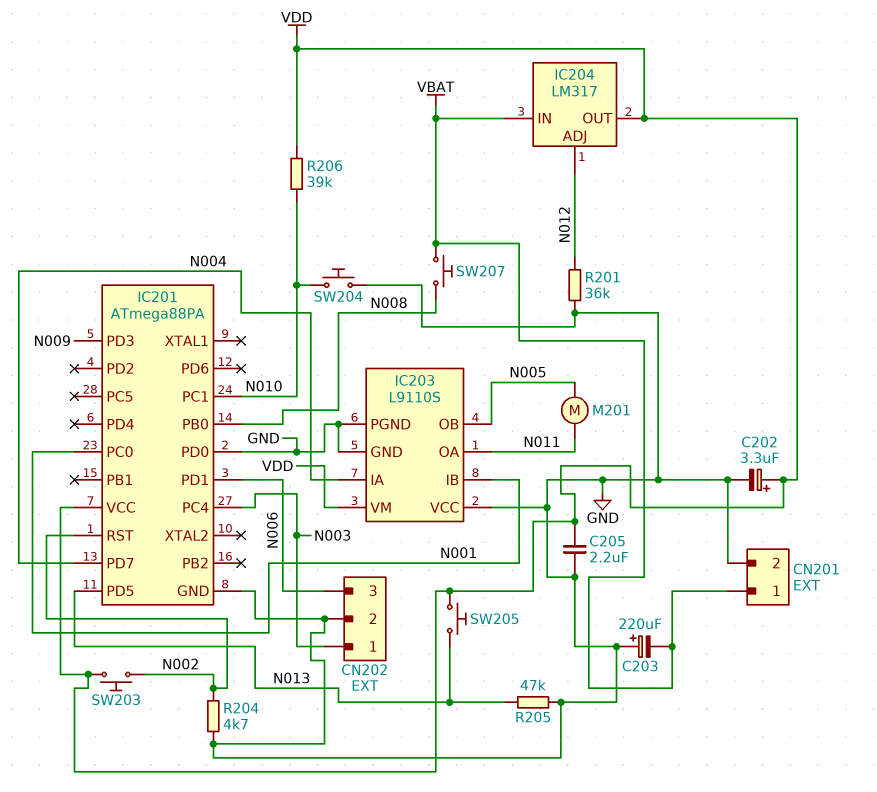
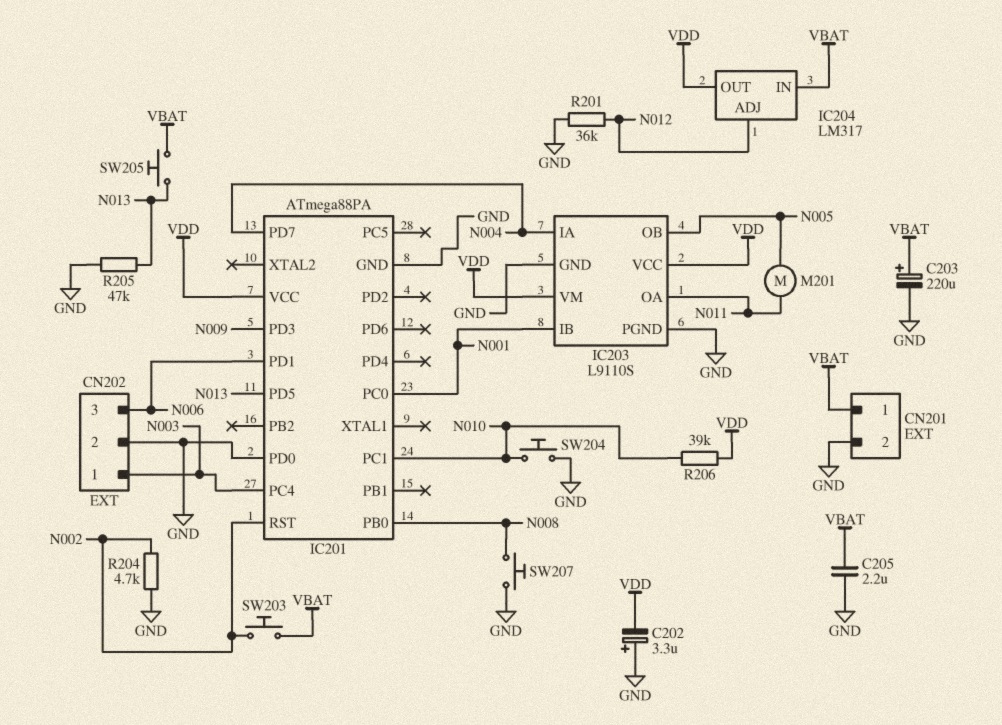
C202: 3.3uF (plus VDD, minus GND) -> 3.3uF (plus GND, minus VDD)
C203: 220uF (plus GND, minus VBAT) -> 220uF (plus VBAT, minus GND)
C205: 2.2uF (GND, VDD) -> 2.2uF (GND, VBAT)
IC203 pin VCC: GND -> VDD
SW203: button (N002, VDD) -> button (N002, VBAT)
SW205: button (N013, VDD) -> button (N013, VBAT)
SW207: button (N008, VBAT) -> button (GND, N008)

